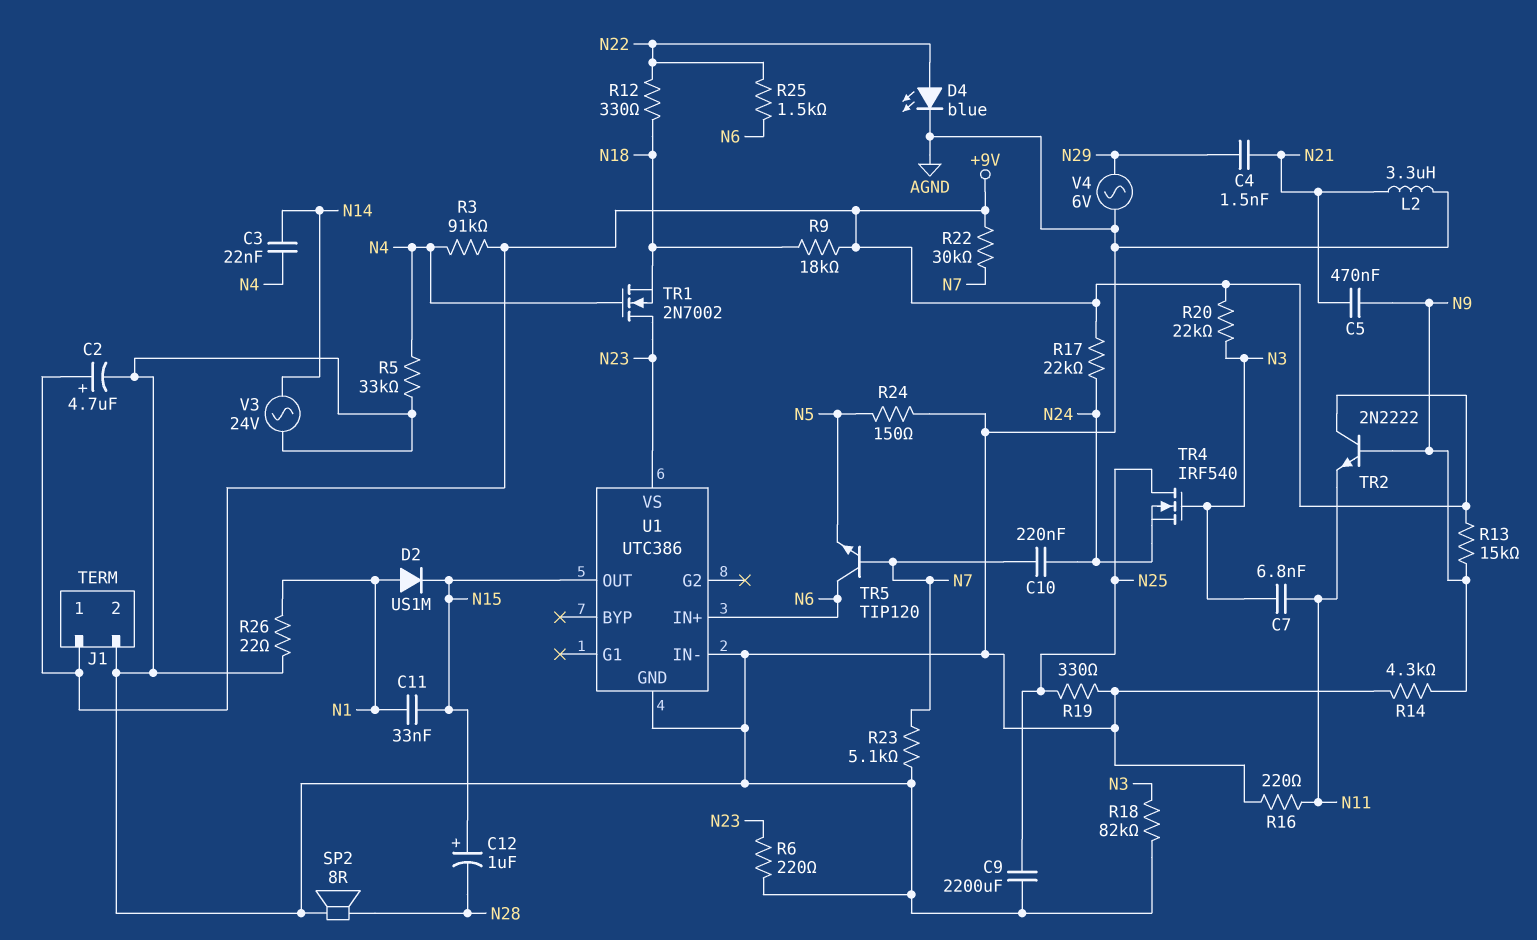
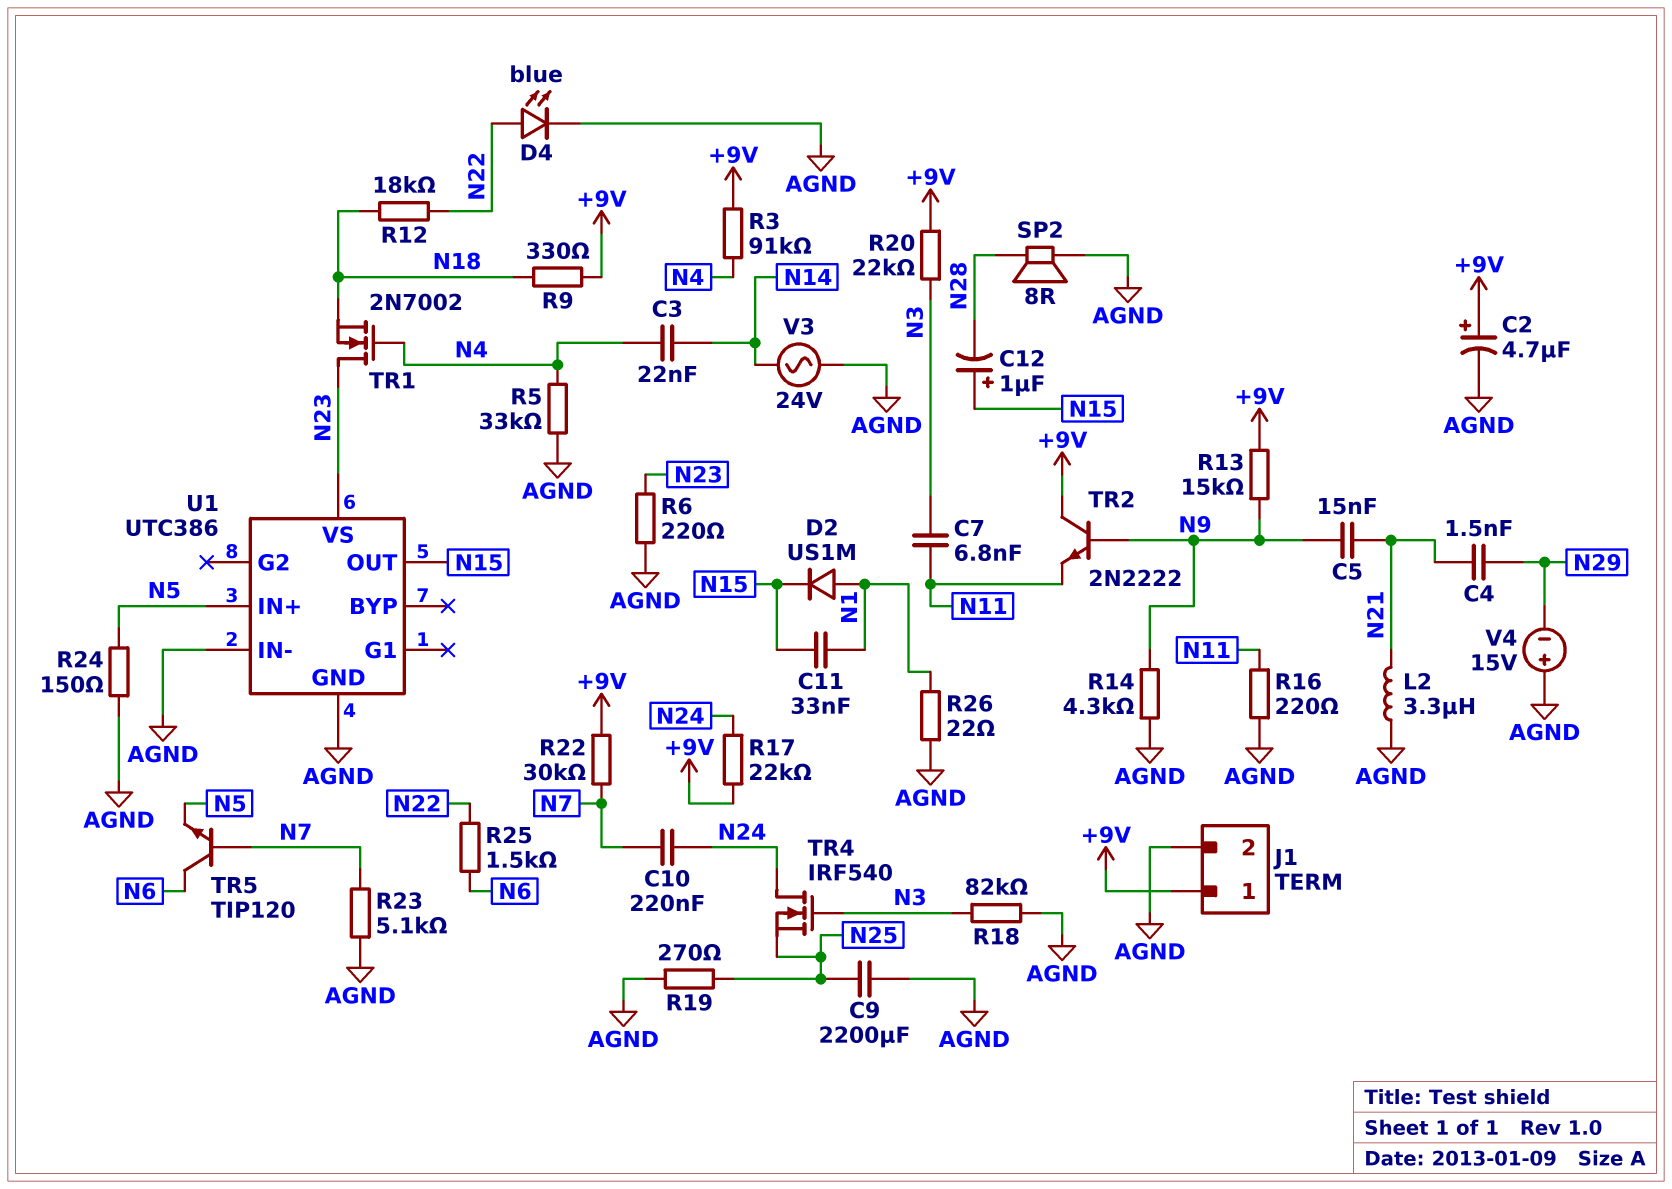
C5: 470nF (N9, N21) -> 15nF (N9, N21)
R9: 18k (+9V, N18) -> 330 (+9V, N18)
R12: 330 (N18, N22) -> 18k (N18, N22)
R19: 330 (AGND, N25) -> 270 (AGND, N25)
TR4: NMOS IRF540 (G N3, D N25, S N24) -> NMOS IRF540 (G N3, D N24, S N25)
U1 pin IN+: N6 -> N5
V4: AC 6V (AGND, N29) -> 15V (plus AGND, minus N29)

